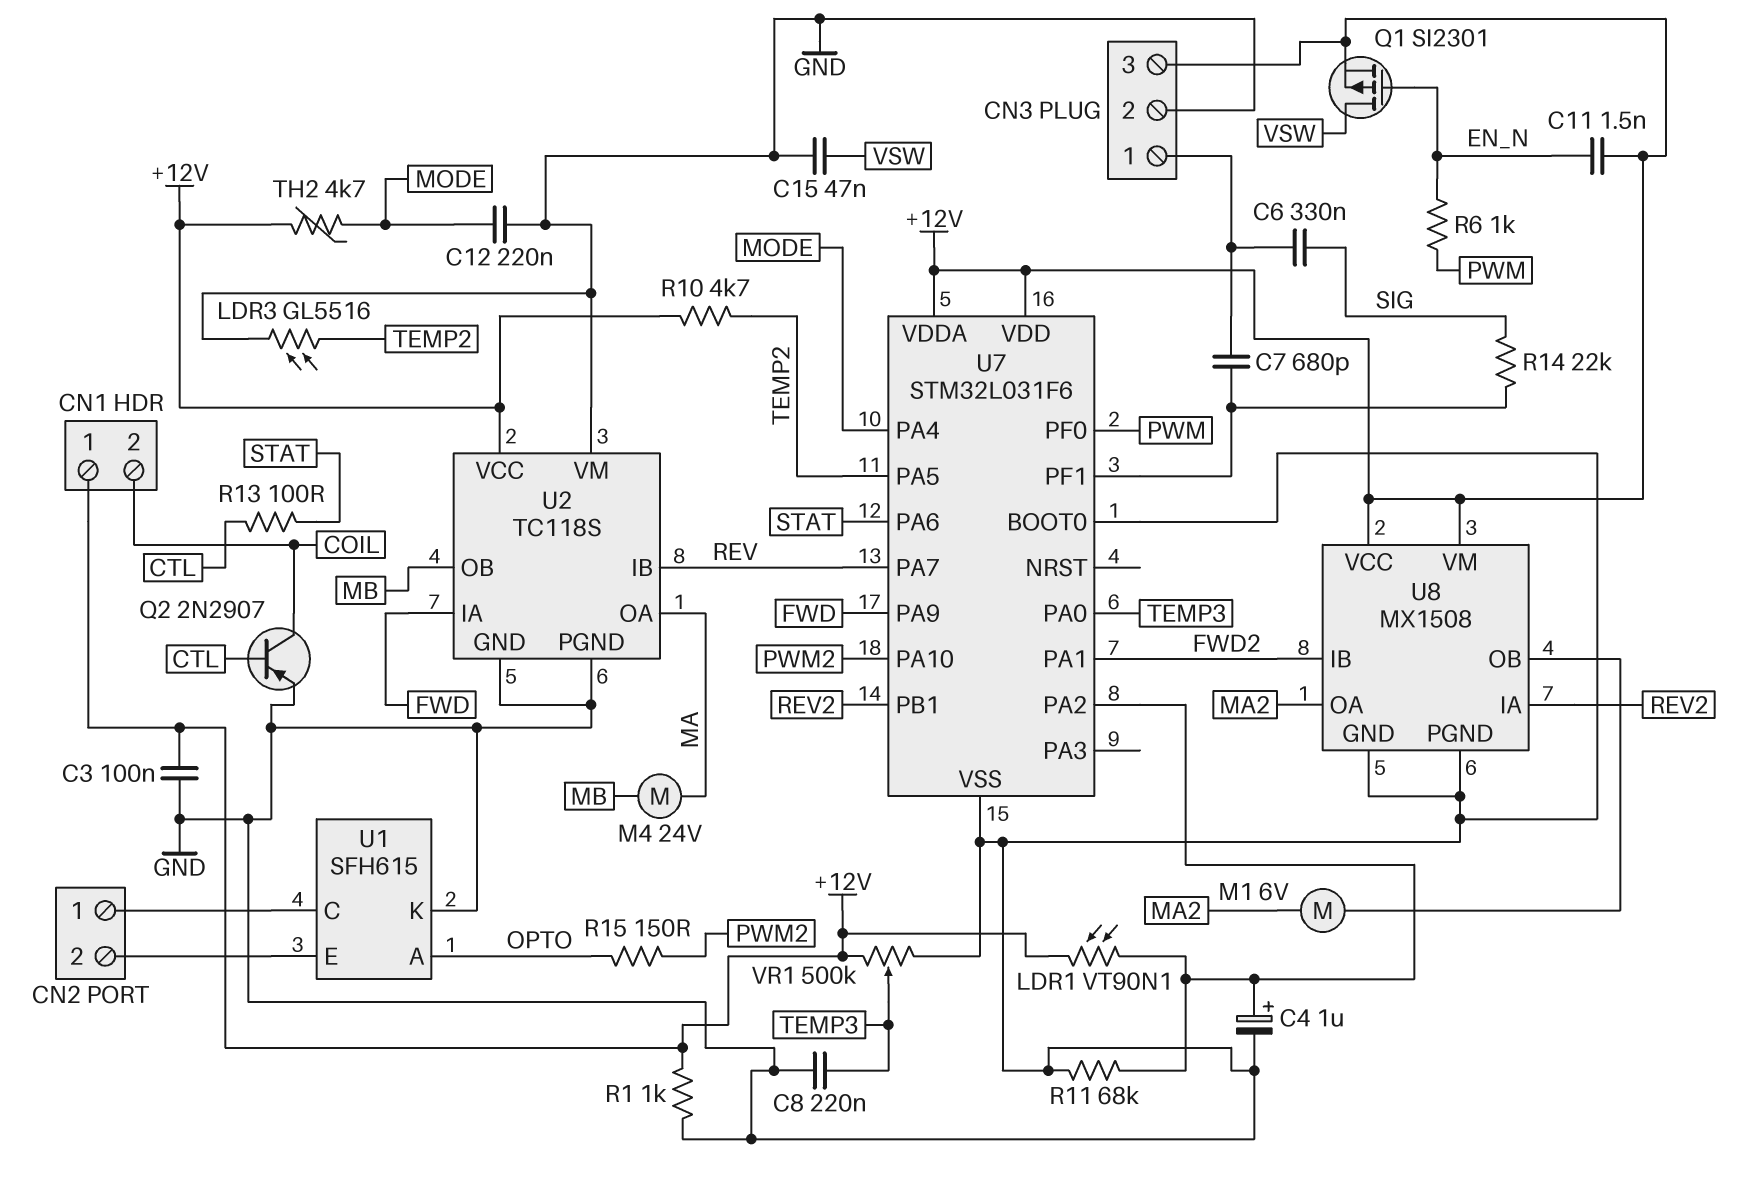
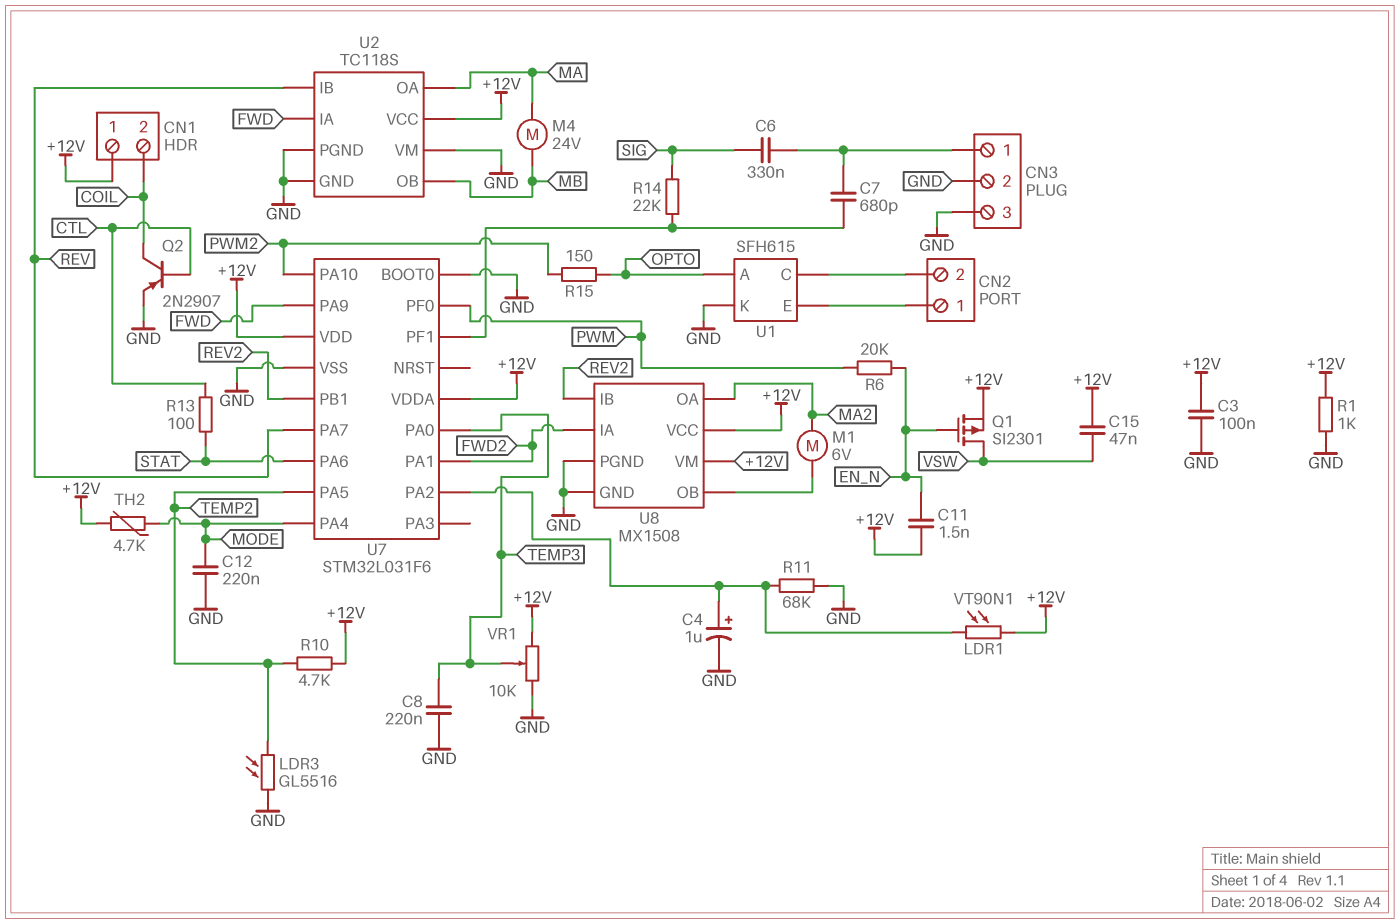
C15: 47nF (GND, VSW) -> 47nF (+12V, VSW)
CN3 pin 3: +12V -> GND
R6: 1k (EN_N, PWM) -> 20k (EN_N, PWM)
U1 pin C: CN2/1 -> CN2/2
U1 pin E: CN2/2 -> CN2/1
U8 pin IA: REV2 -> FWD2
U8 pin IB: FWD2 -> REV2
VR1: 500k (+12V, GND, wiper TEMP3) -> 10k (+12V, GND, wiper TEMP3)

